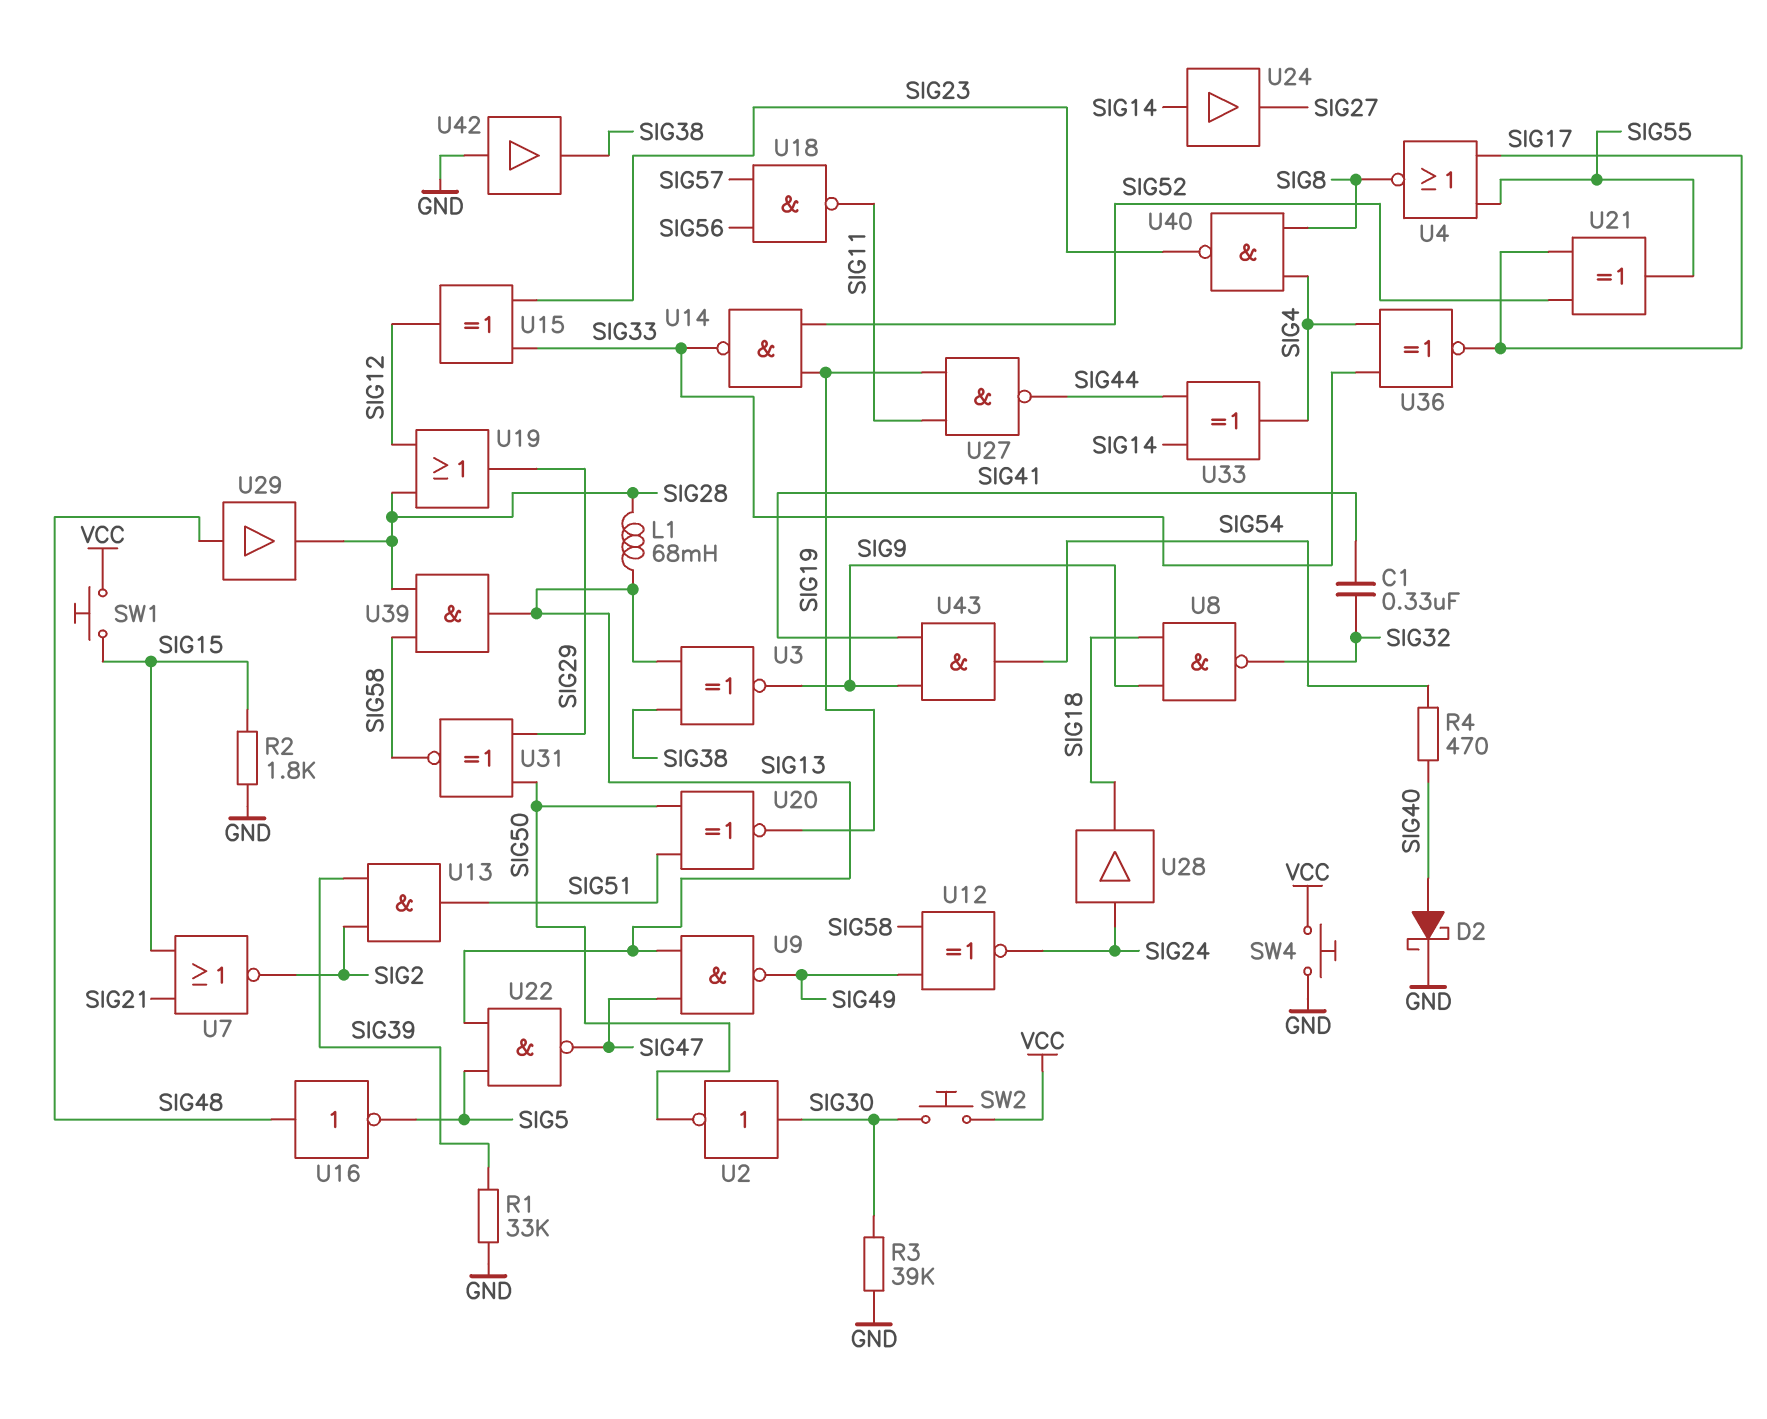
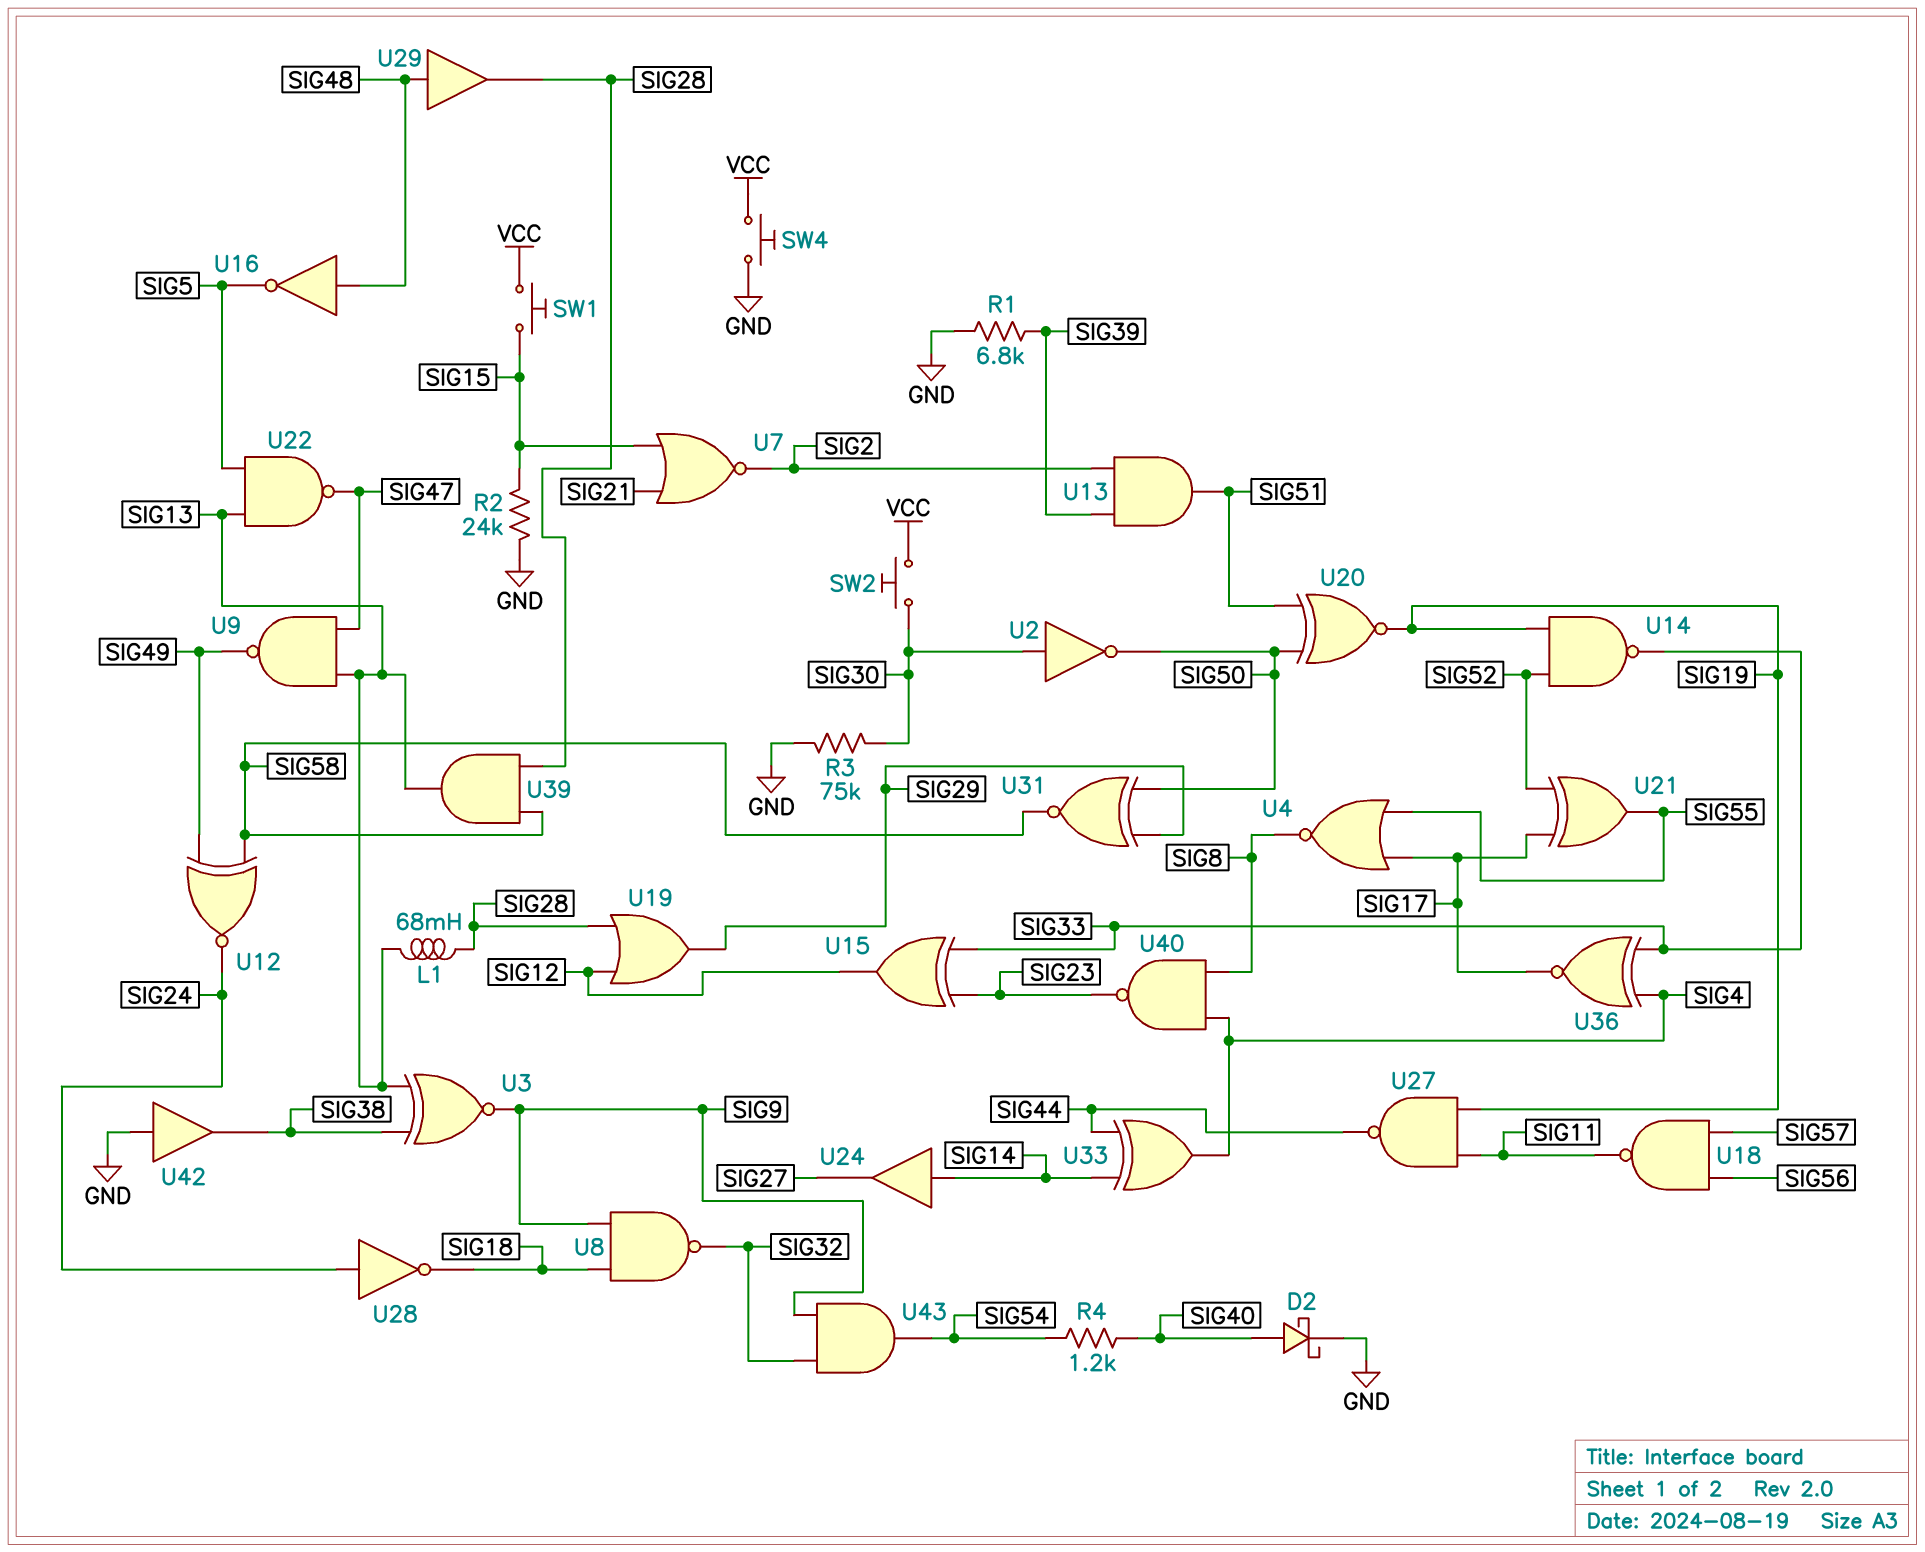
C1: 330nF (SIG32, SIG41) -> none
R1: 33k (GND, SIG39) -> 6.8k (GND, SIG39)
R2: 1.8k (GND, SIG15) -> 24k (GND, SIG15)
R3: 39k (GND, SIG30) -> 75k (GND, SIG30)
R4: 470 (SIG40, SIG54) -> 1.2k (SIG40, SIG54)
U28: buffer (in SIG24, out SIG18) -> NOT (in SIG24, out SIG18)
U43: AND (in SIG9, in SIG41, out SIG54) -> AND (in SIG9, in SIG32, out SIG54)

